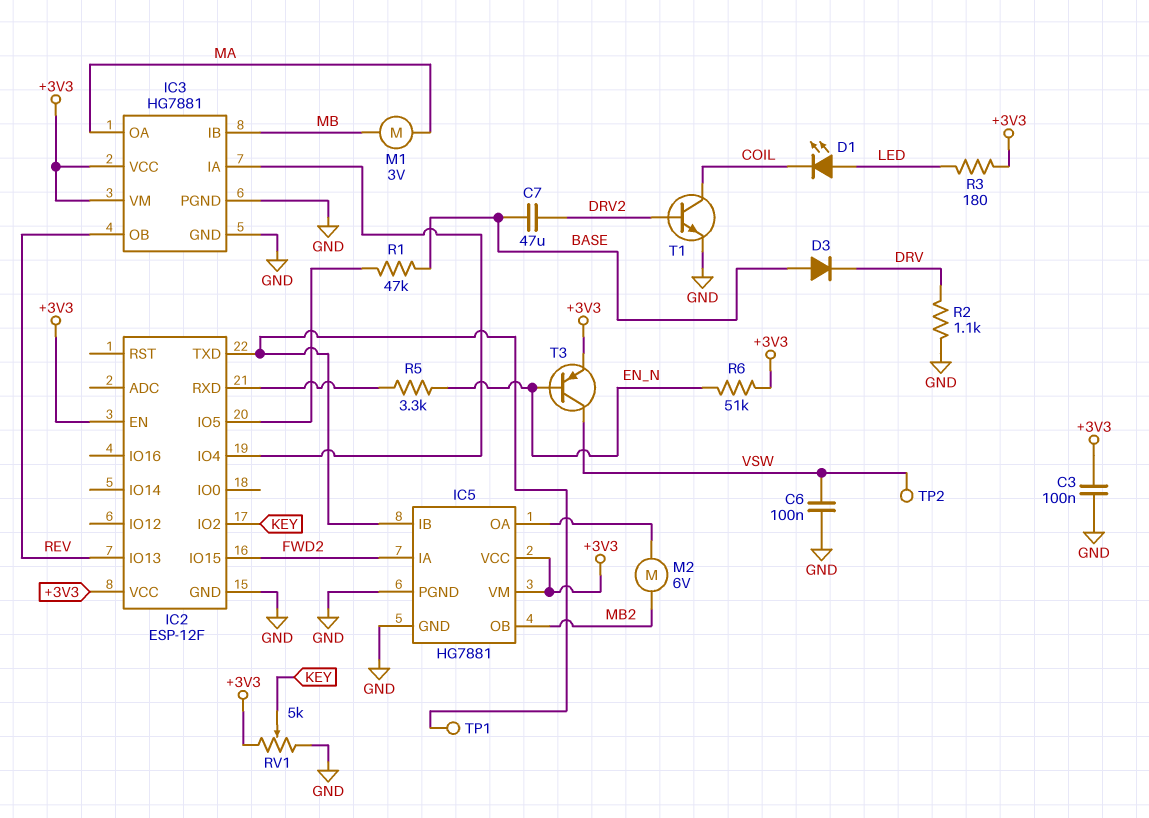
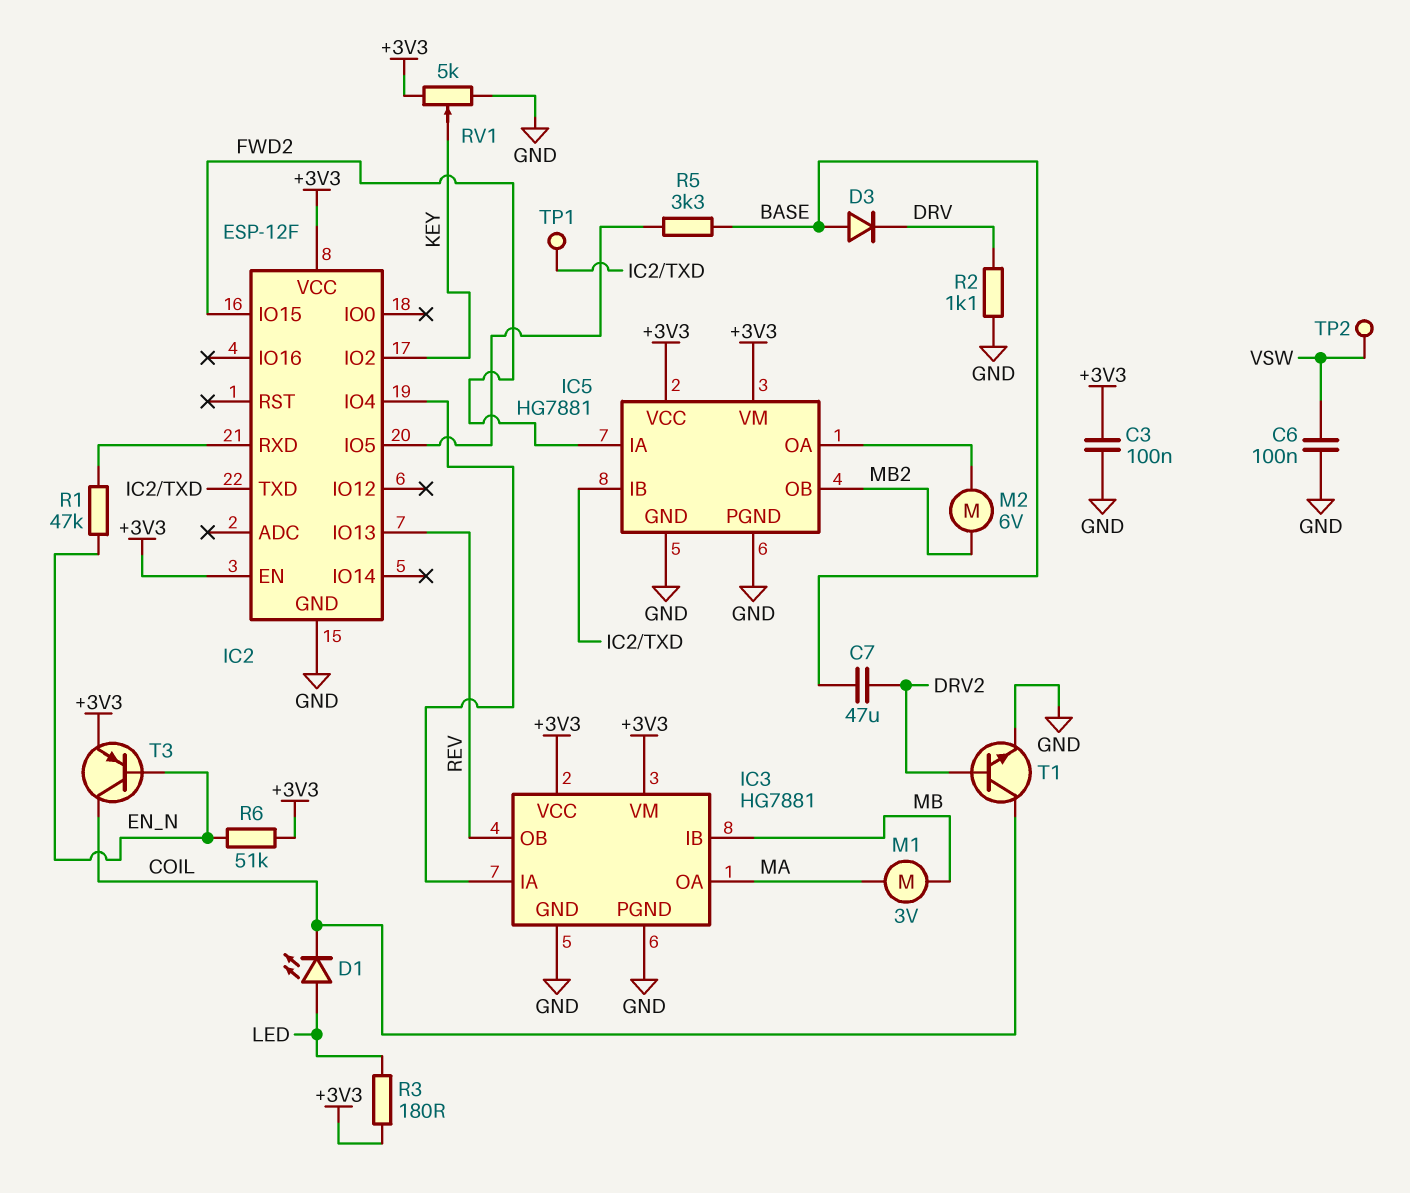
R1: 47k (BASE, IC2/IO5) -> 47k (EN_N, IC2/RXD)
R5: 3.3k (EN_N, IC2/RXD) -> 3.3k (BASE, IC2/IO5)
T3: PNP (B EN_N, C VSW, E +3V3) -> PNP (B EN_N, C COIL, E +3V3)

